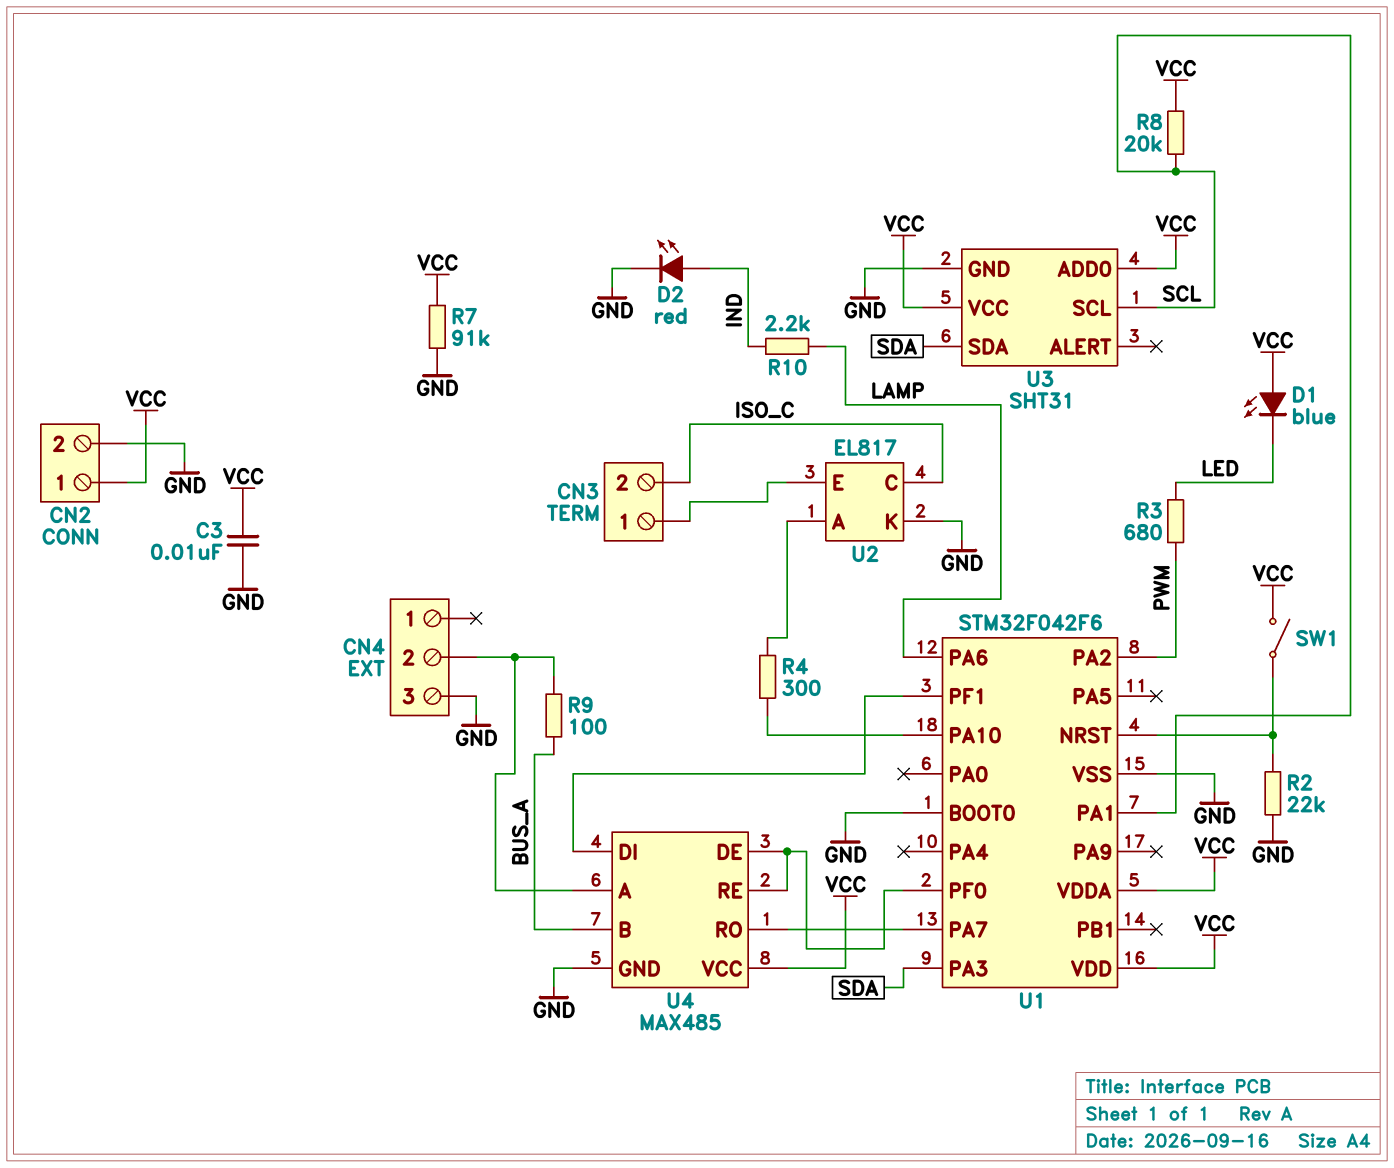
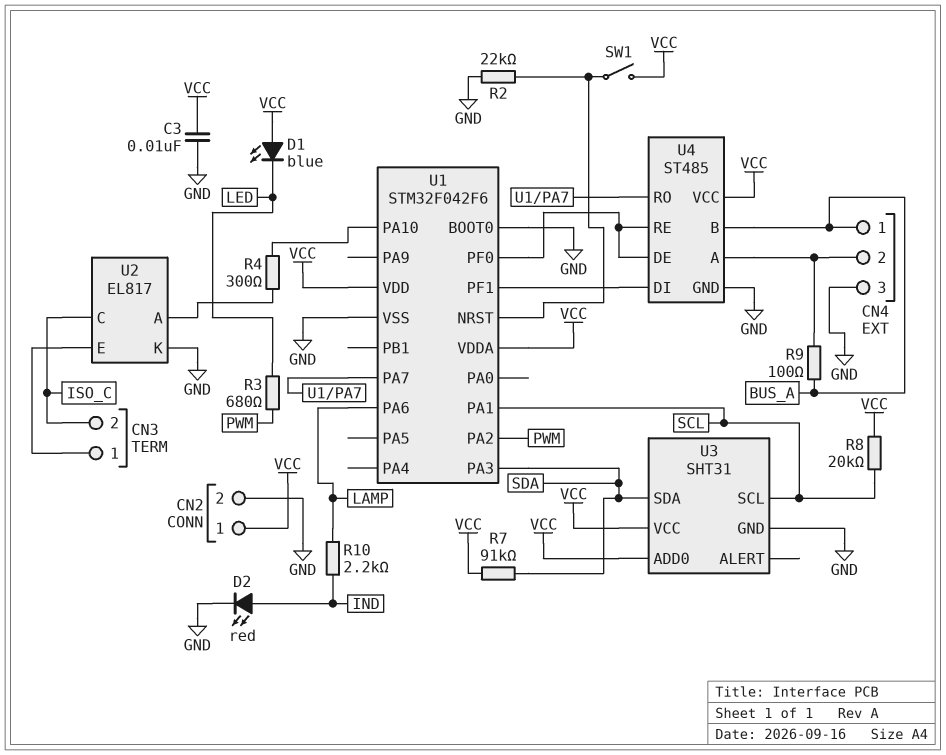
CN4 pin 1: none -> BUS_A
R7: 91k (GND, VCC) -> 91k (SDA, VCC)
U4: MAX485 -> ST485

